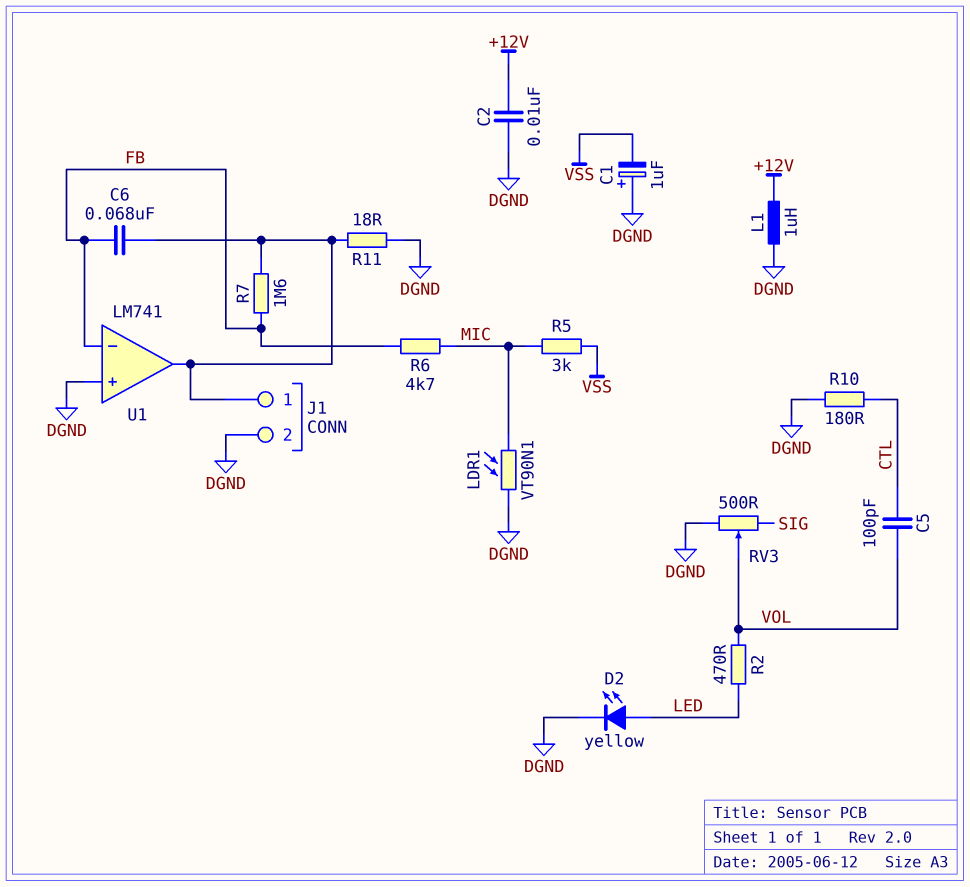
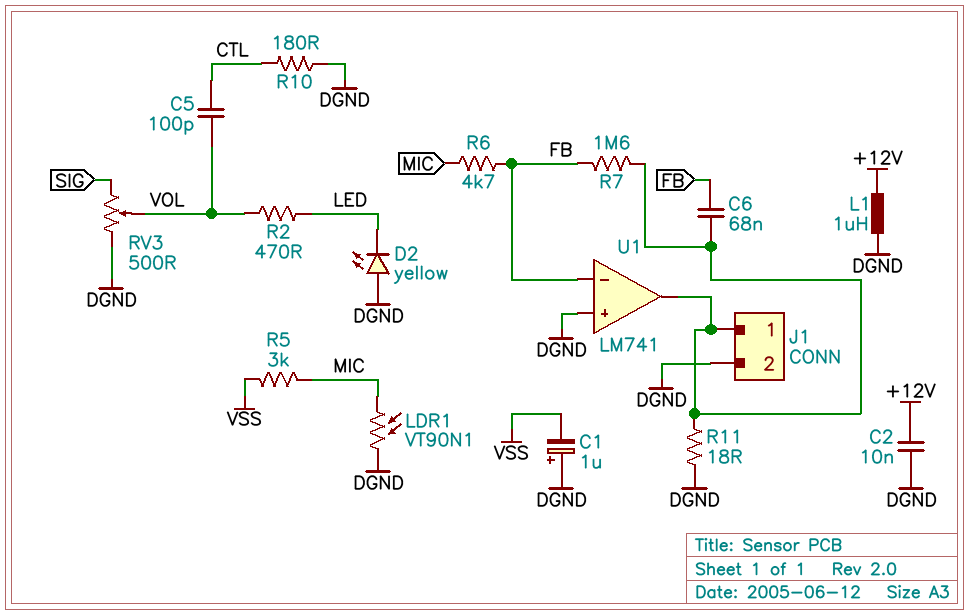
D2: LED yellow (A LED, K DGND) -> LED yellow (A DGND, K LED)

